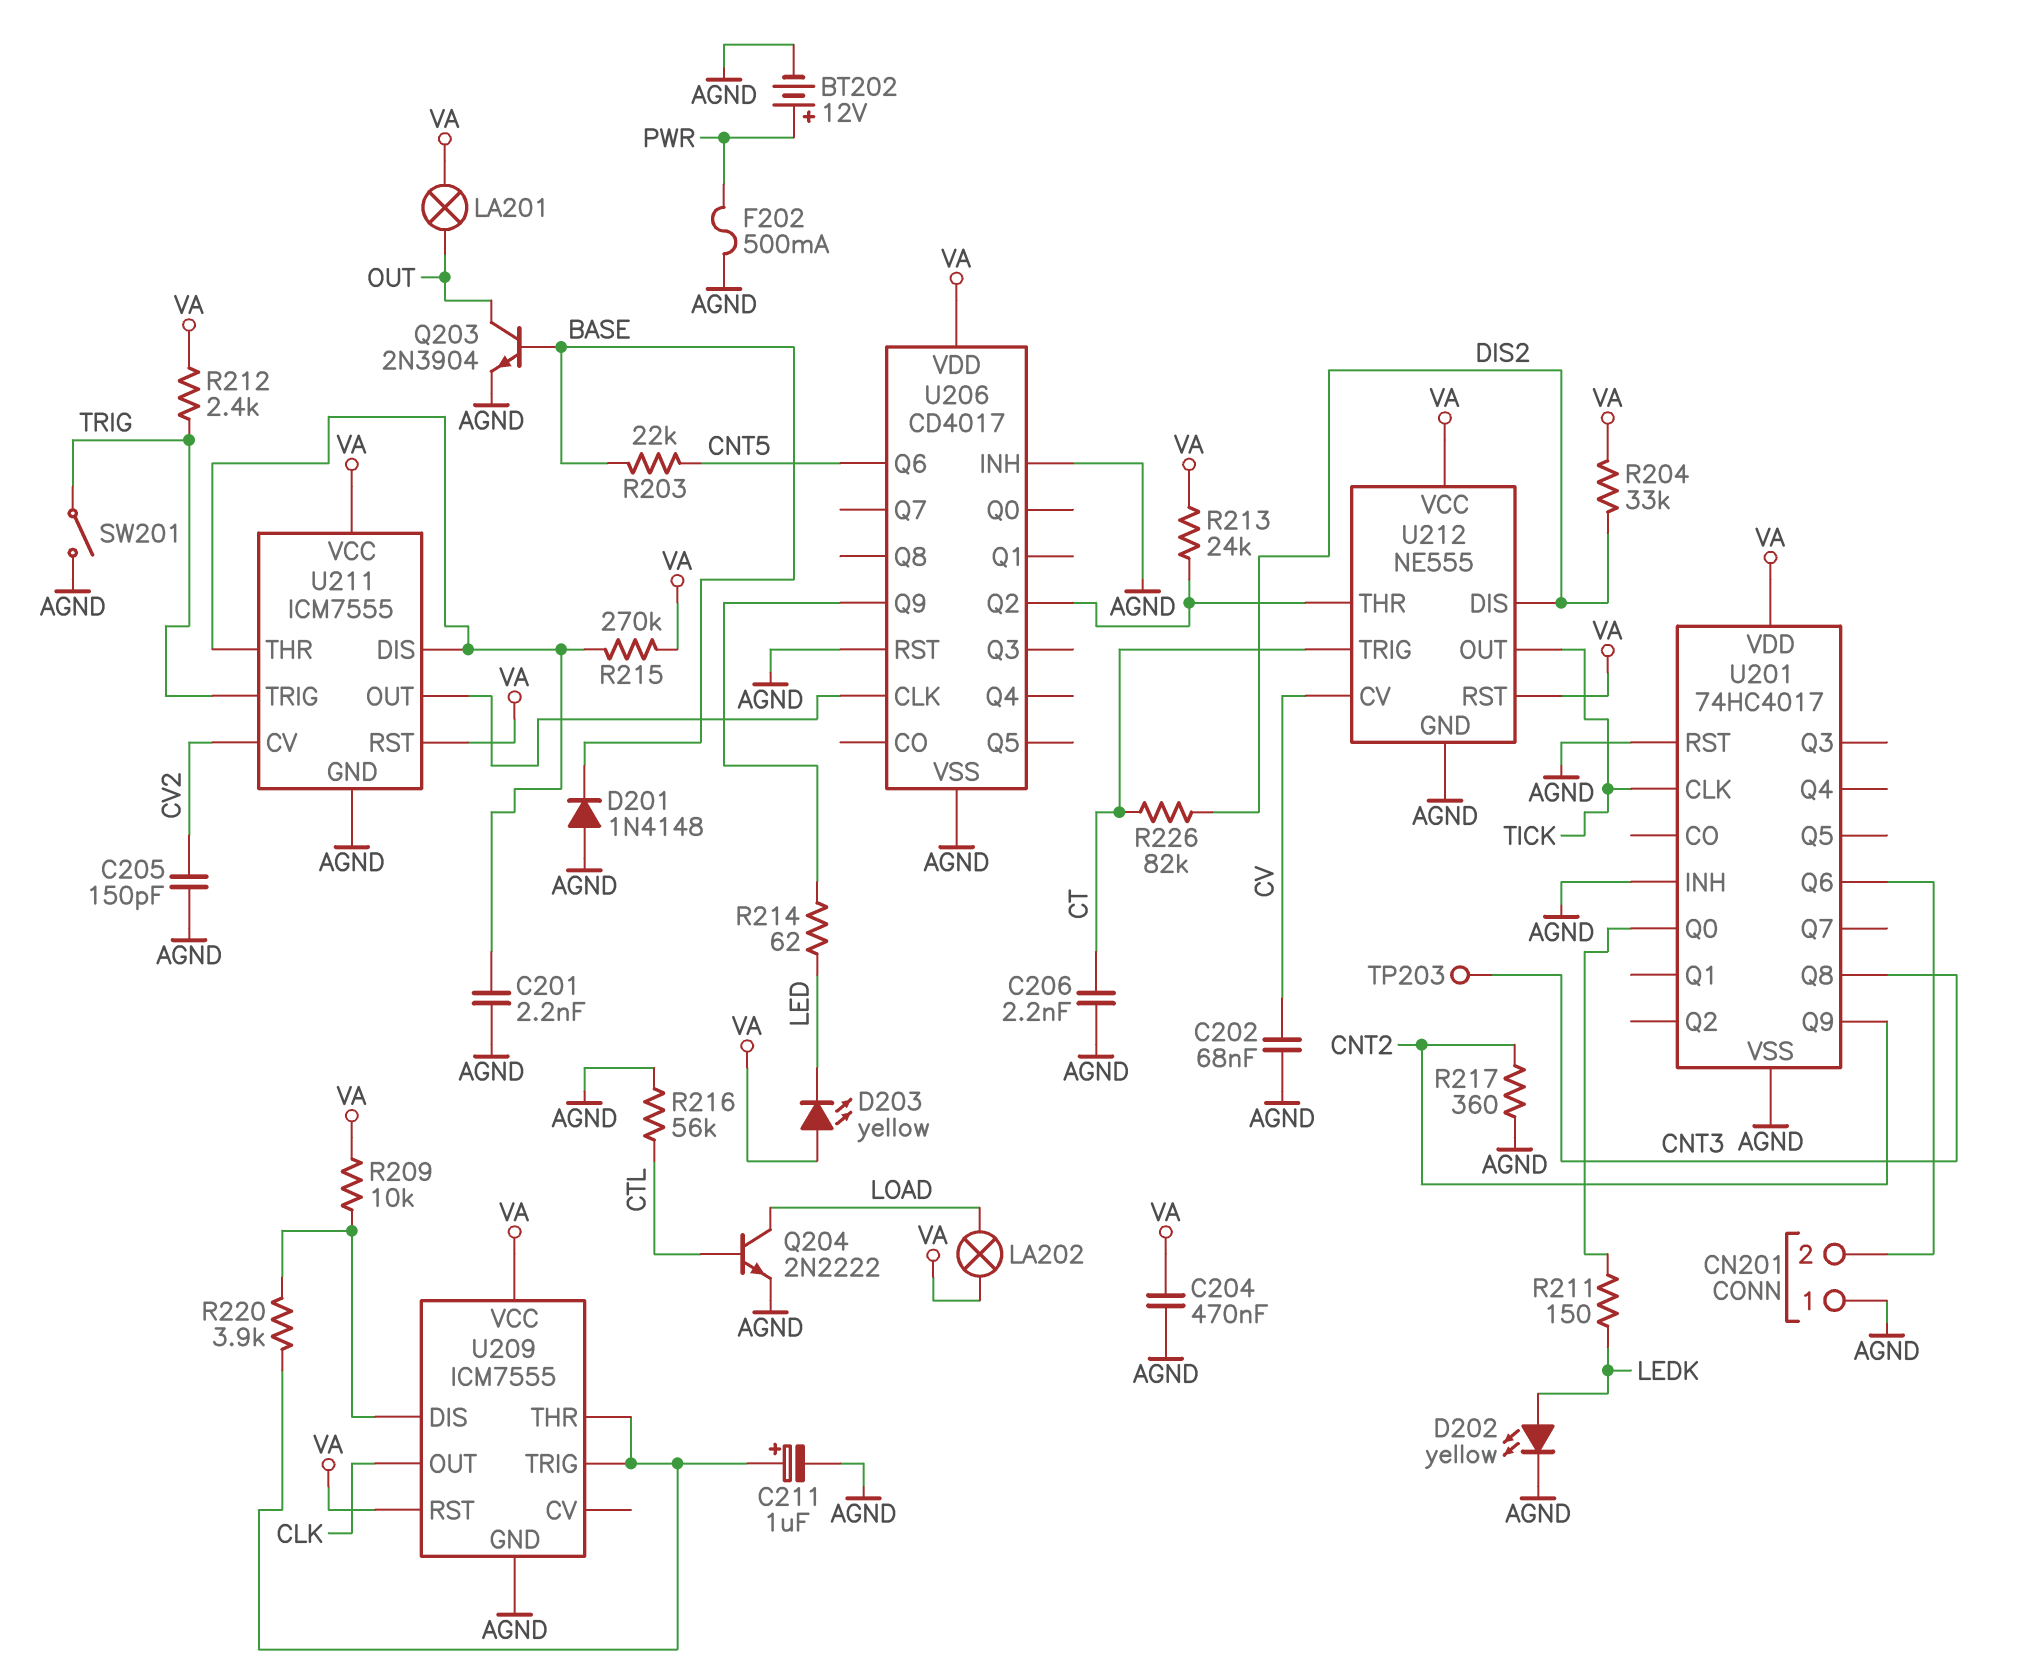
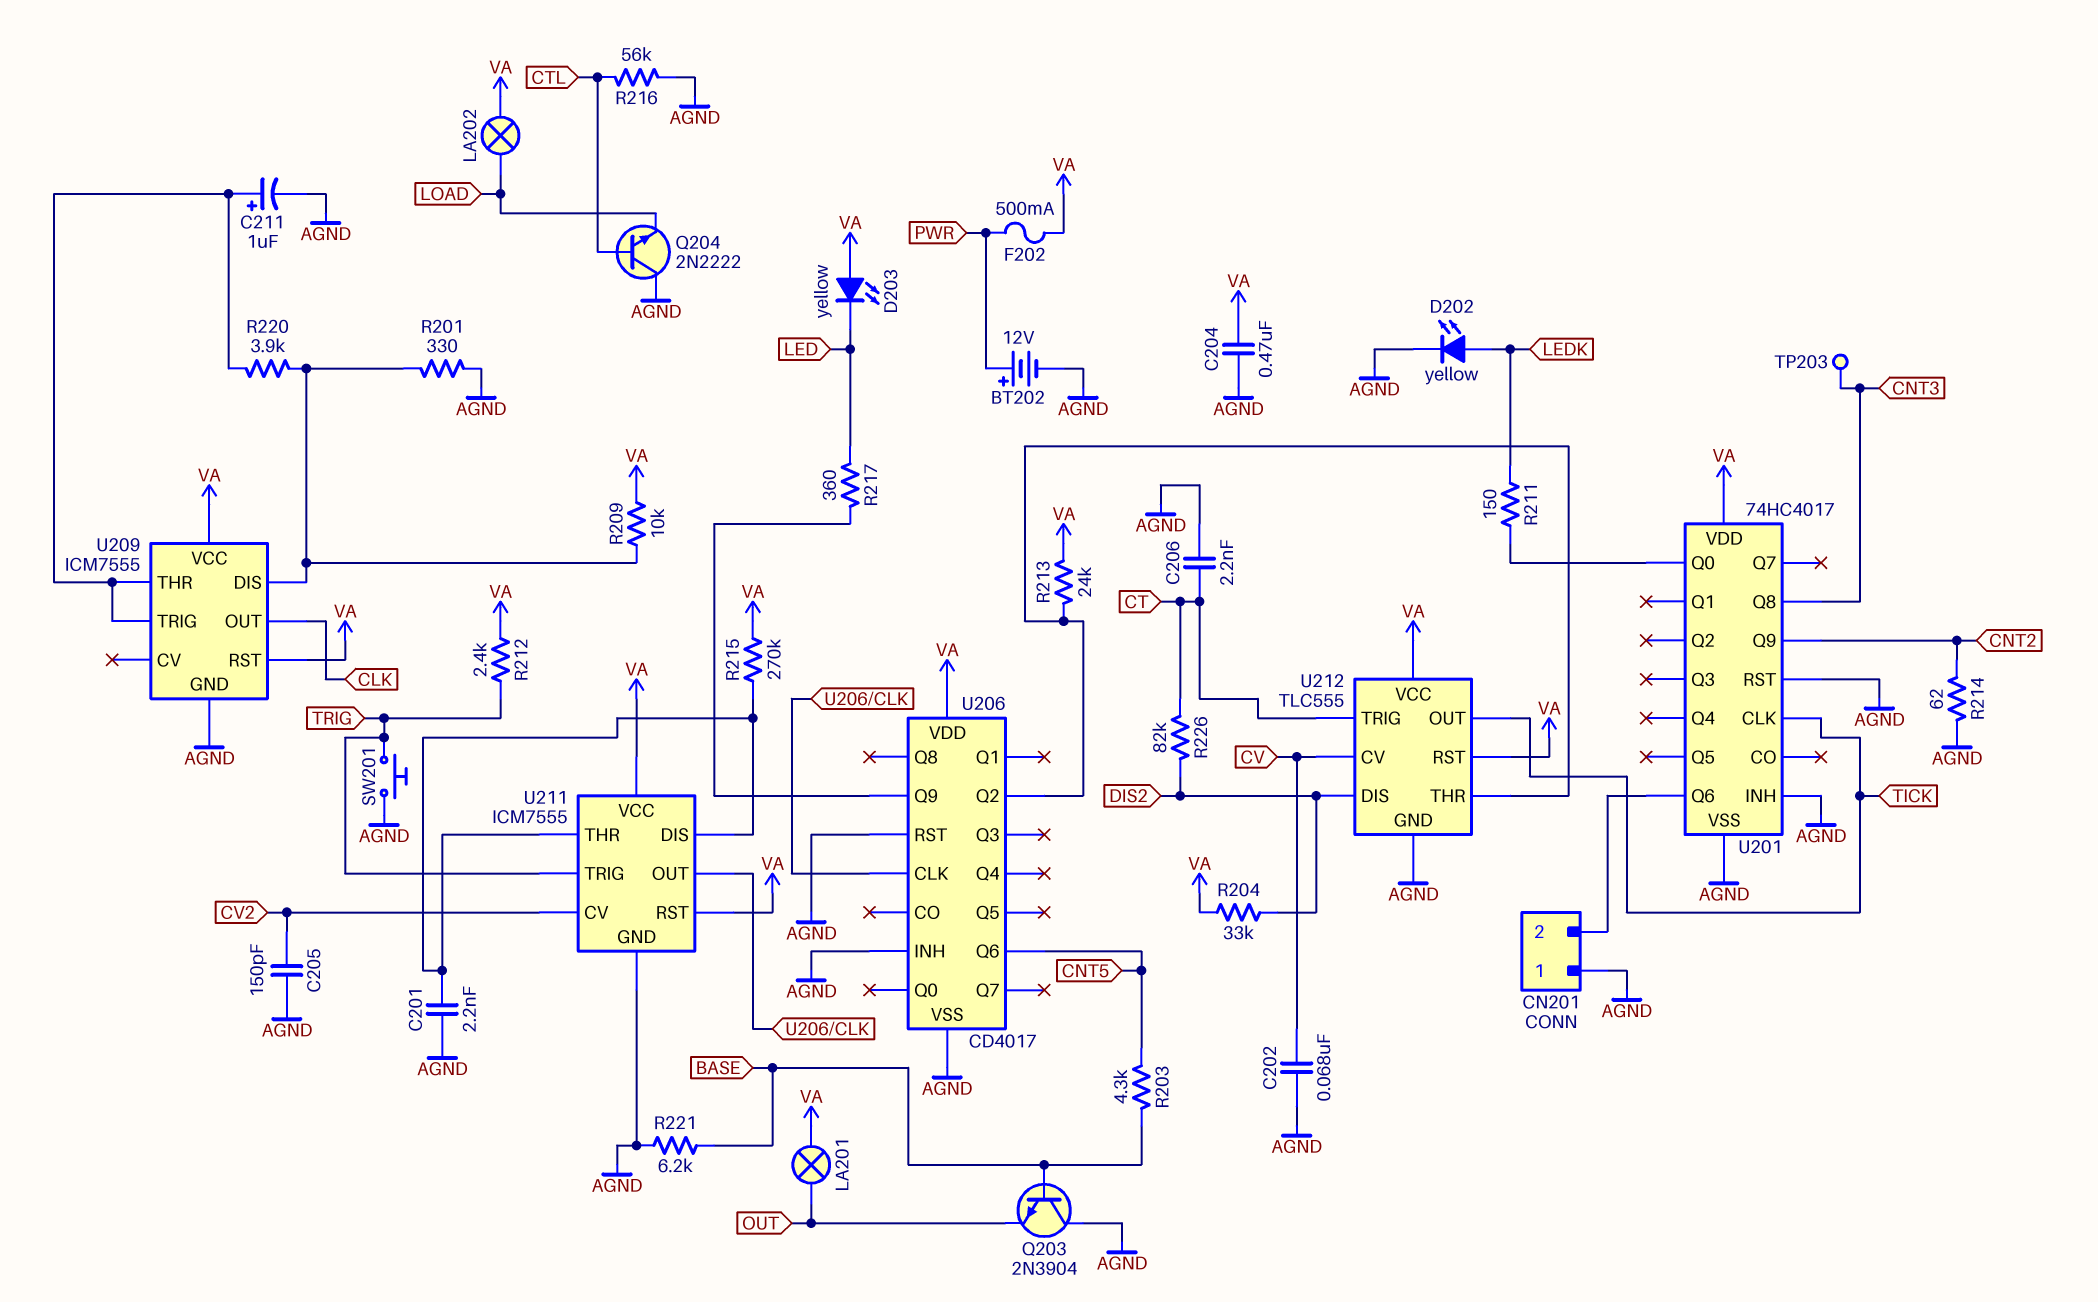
D201: diode 1N4148 (A AGND, K BASE) -> none
F202: 500mA (AGND, PWR) -> 500mA (PWR, VA)
Q203: NPN 2N3904 (B BASE, C OUT, E AGND) -> NPN 2N3904 (B BASE, C AGND, E OUT)
Q204: NPN 2N2222 (B CTL, C LOAD, E AGND) -> NPN 2N2222 (B CTL, C AGND, E LOAD)
R201: none -> 330 (AGND, U209/DIS)
R203: 22k (BASE, CNT5) -> 4.3k (BASE, CNT5)
R214: 62 (LED, U206/Q9) -> 62 (AGND, CNT2)
R217: 360 (AGND, CNT2) -> 360 (LED, U206/Q9)
R221: none -> 6.2k (AGND, BASE)
SW201: switch (AGND, TRIG) -> button (AGND, TRIG)
U212: NE555 -> TLC555

